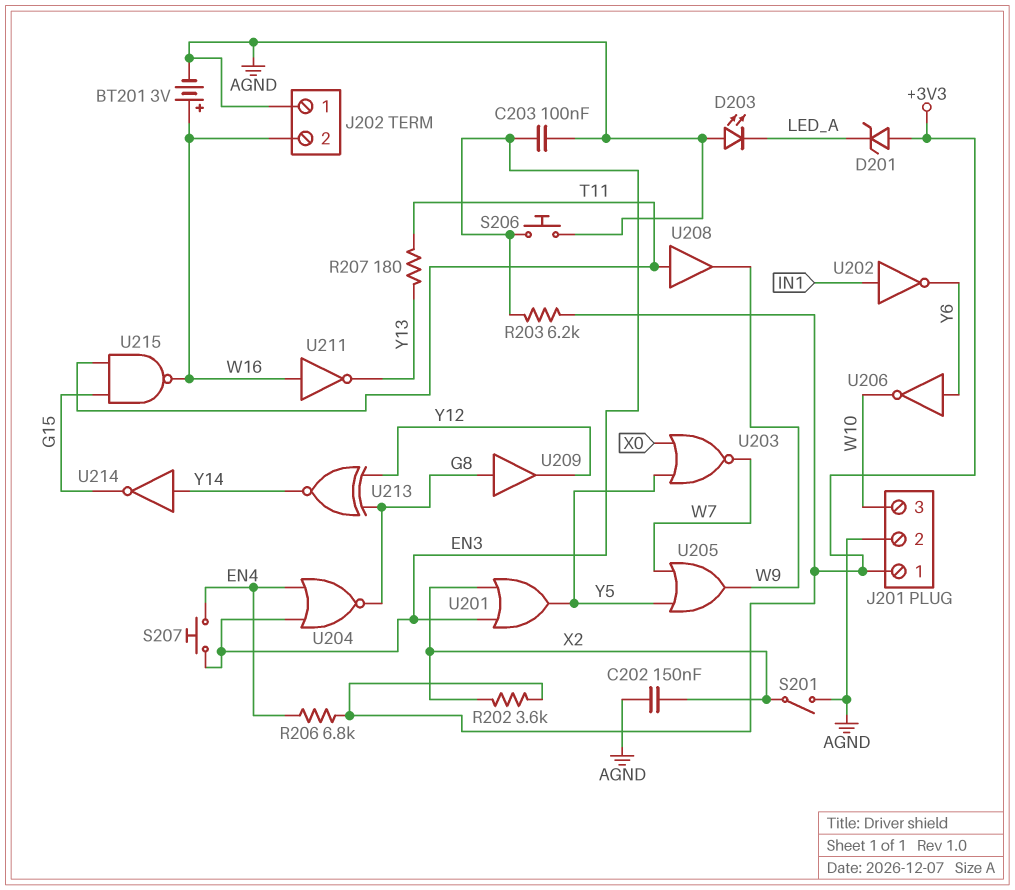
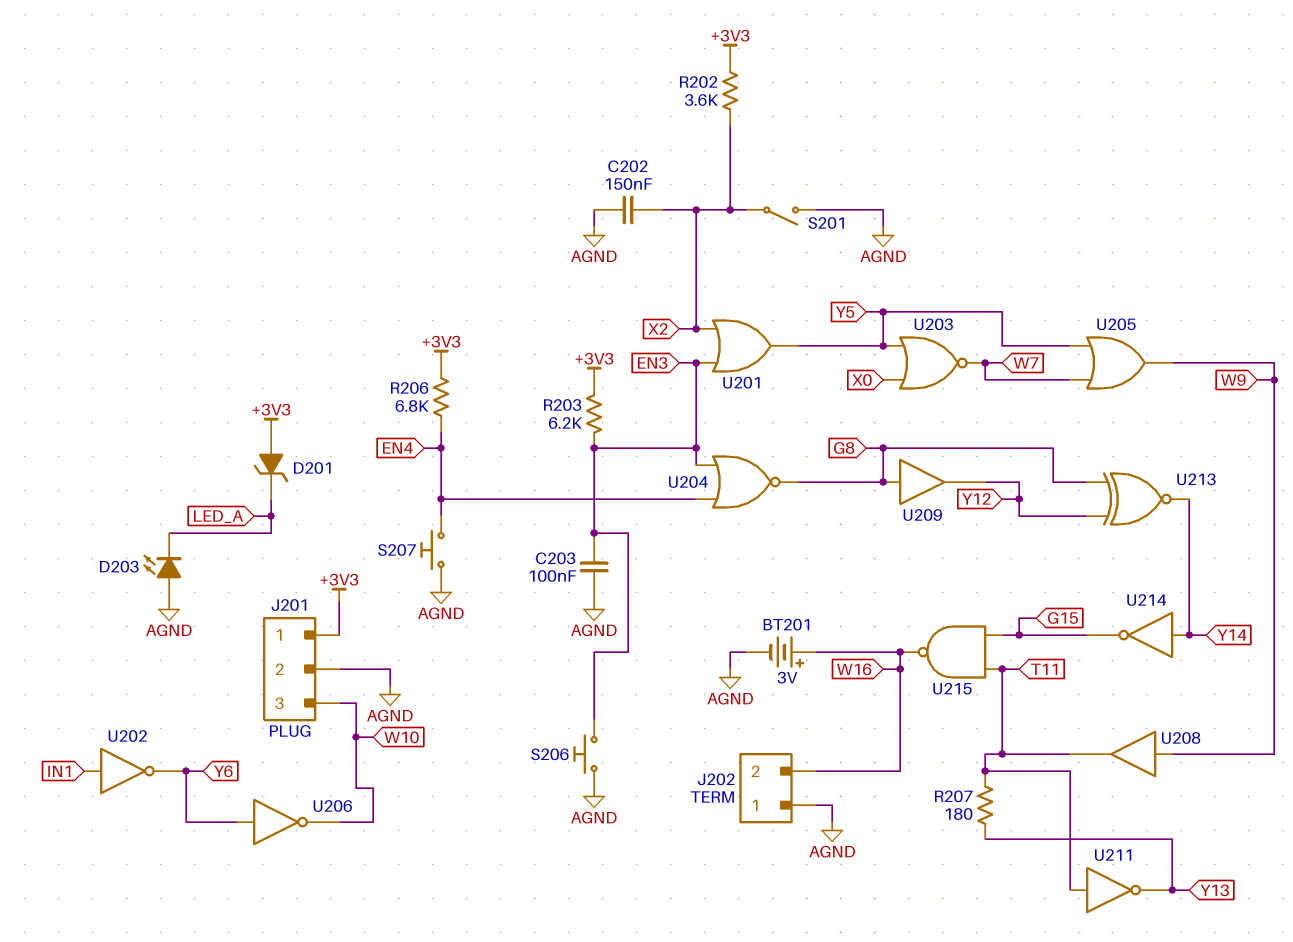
S207: button (EN3, EN4) -> button (AGND, EN4)
U208: buffer (in T11, out W9) -> buffer (in W9, out T11)
U211: NOT (in W16, out Y13) -> NOT (in T11, out Y13)

